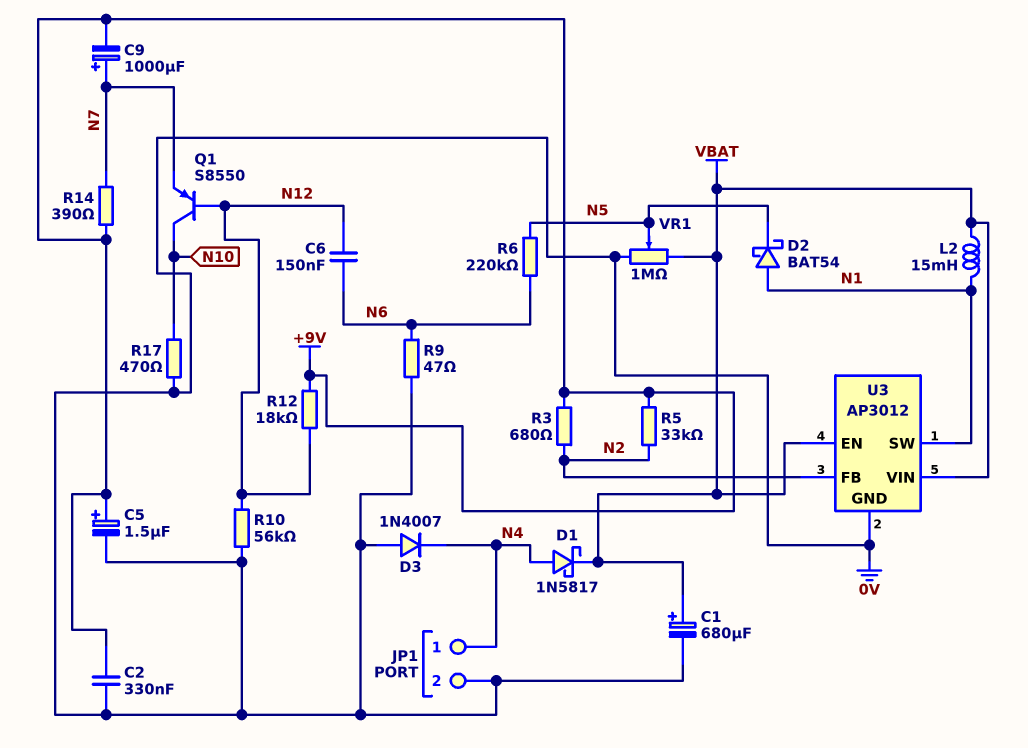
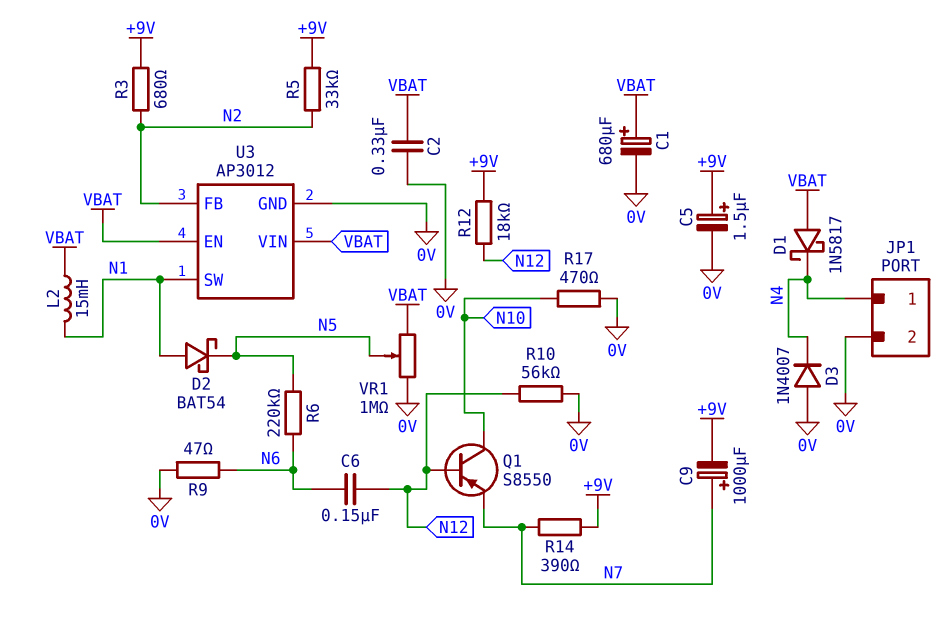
C2: 330nF (+9V, 0V) -> 330nF (0V, VBAT)
D1: schottky 1N5817 (A N4, K VBAT) -> schottky 1N5817 (A VBAT, K N4)

